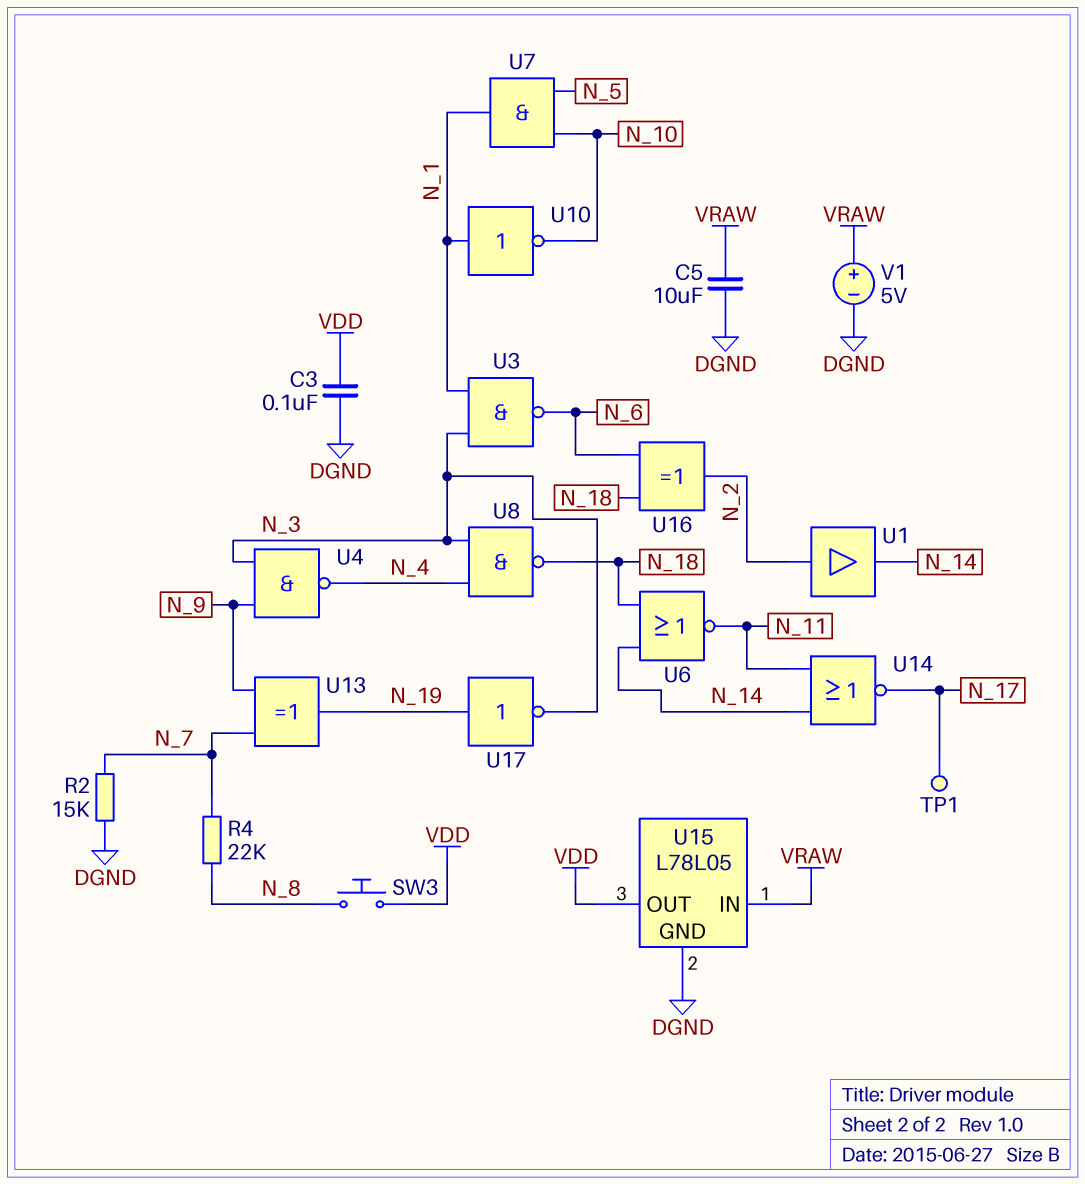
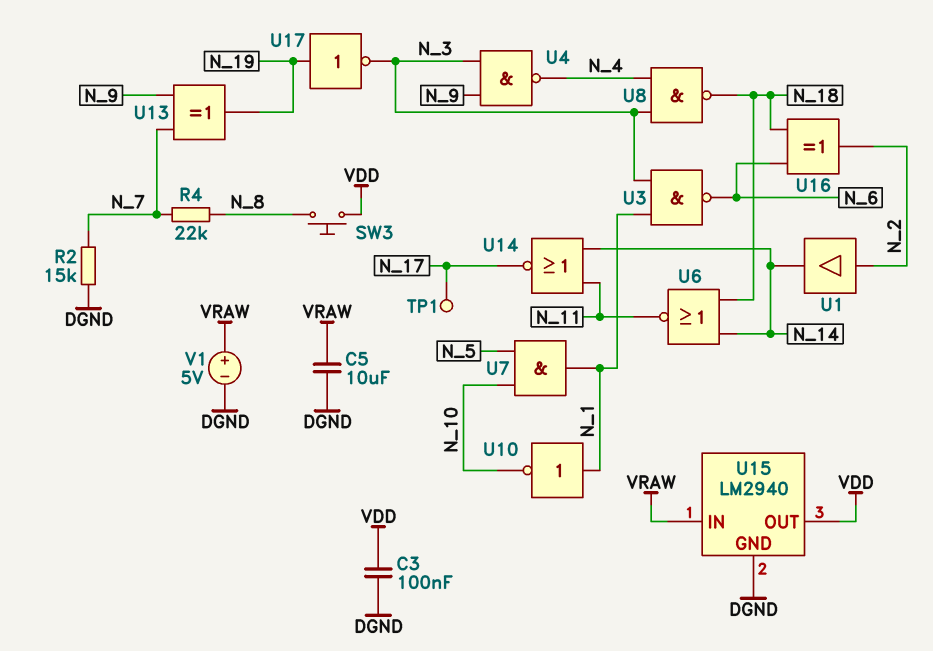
U15: L78L05 -> LM2940

